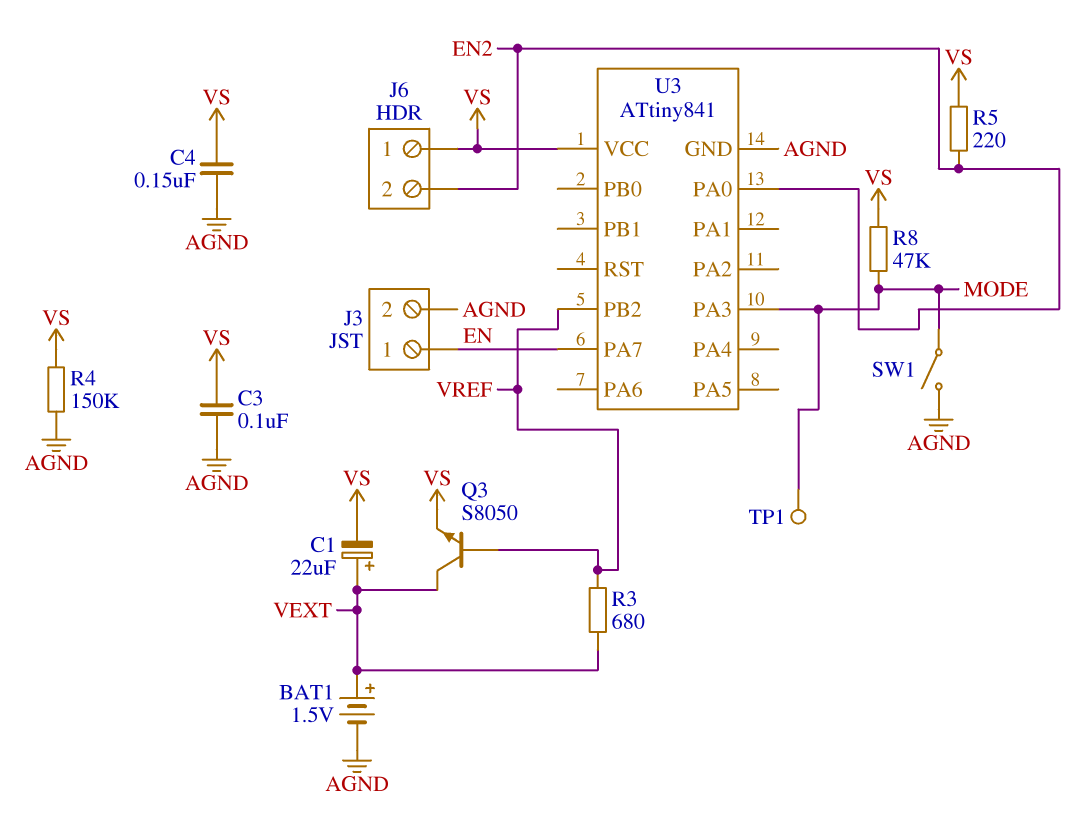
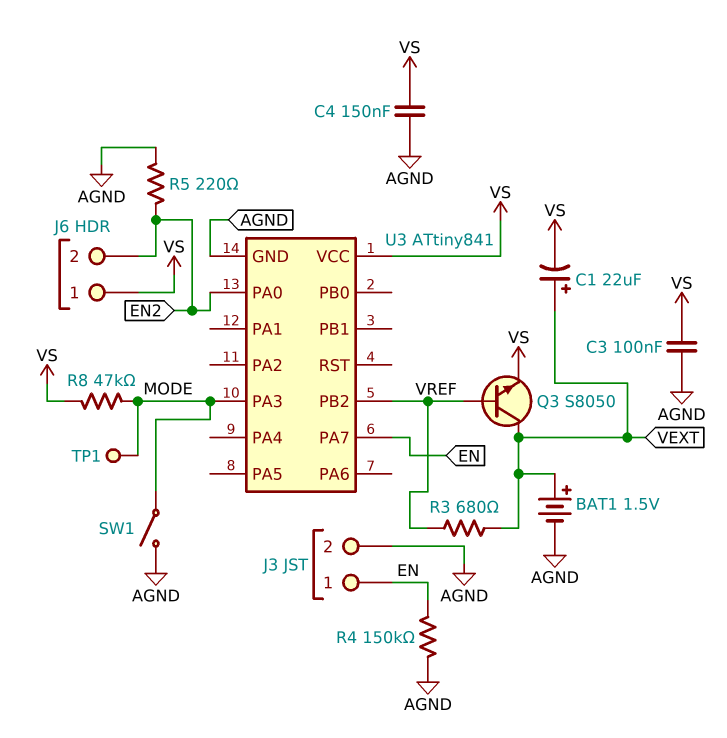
R4: 150k (AGND, VS) -> 150k (AGND, EN)
R5: 220 (EN2, VS) -> 220 (AGND, EN2)

